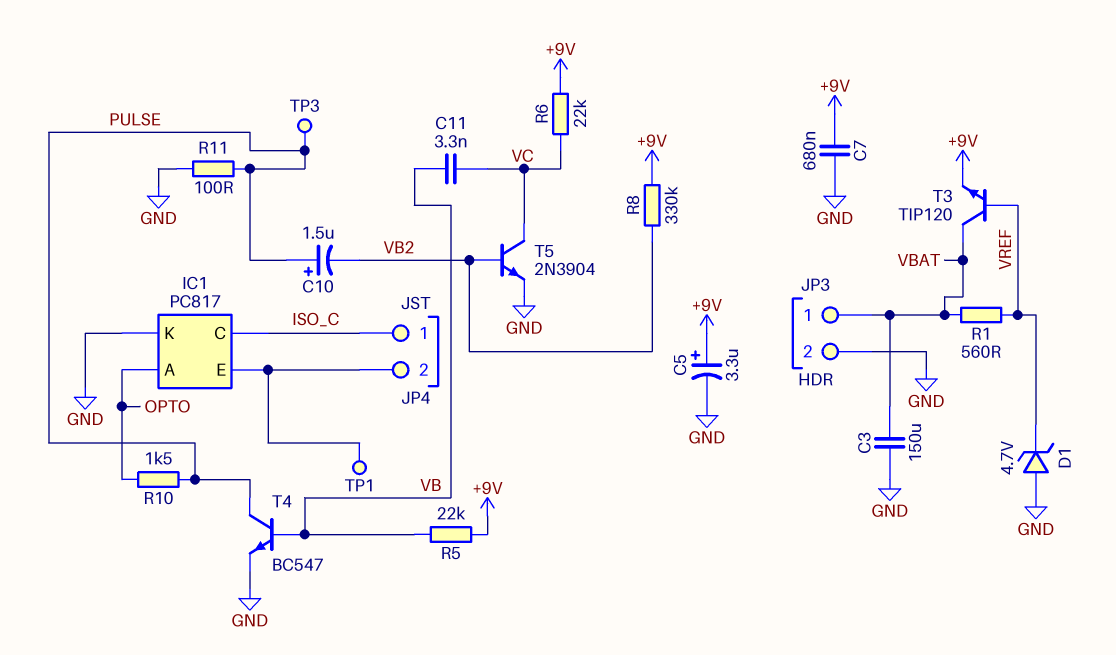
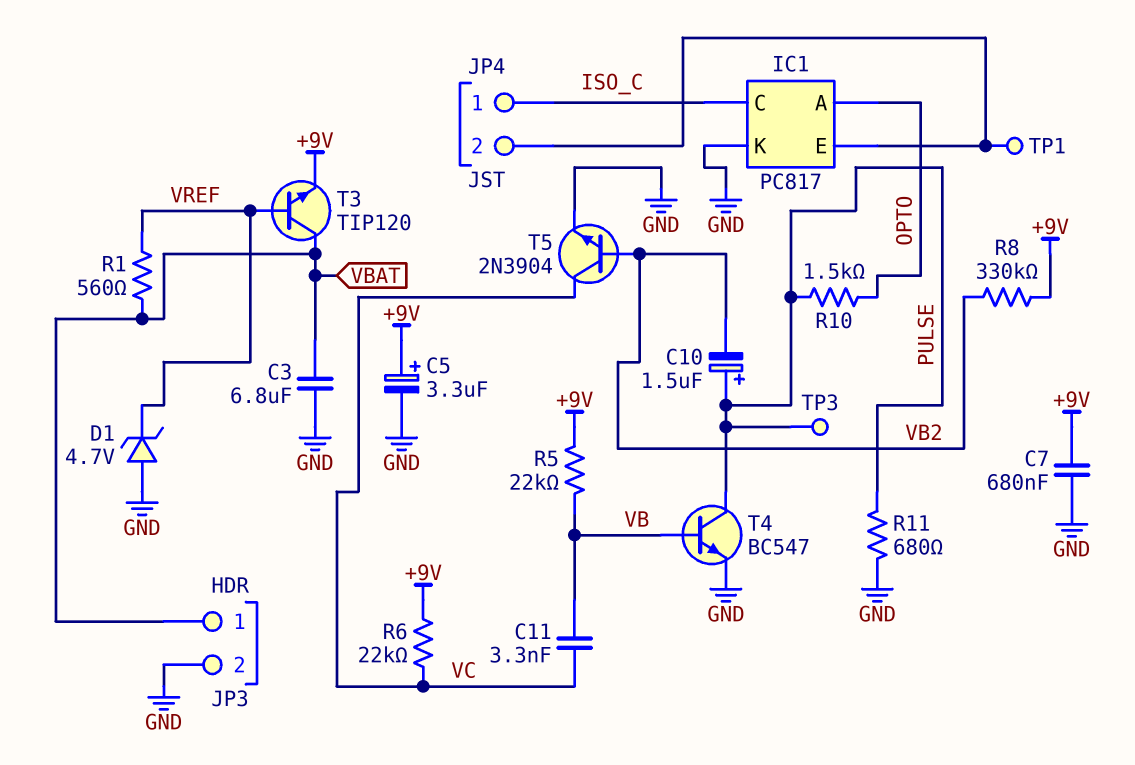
C3: 150uF (GND, VBAT) -> 6.8uF (GND, VBAT)
R11: 100 (GND, PULSE) -> 680 (GND, PULSE)

